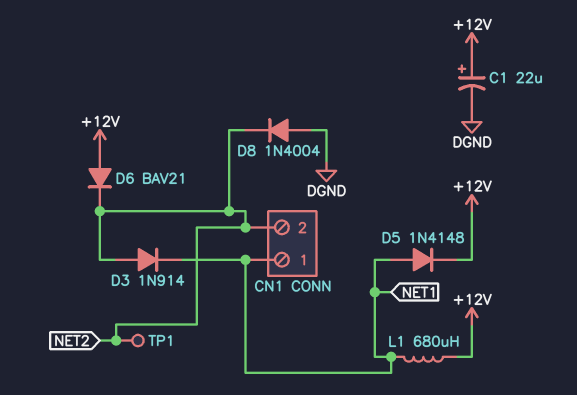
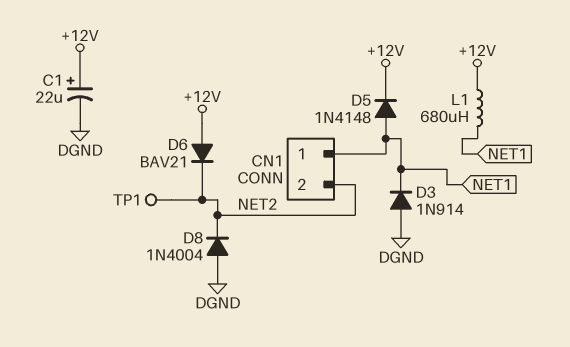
D3: diode 1N914 (A NET2, K NET1) -> diode 1N914 (A DGND, K NET1)

